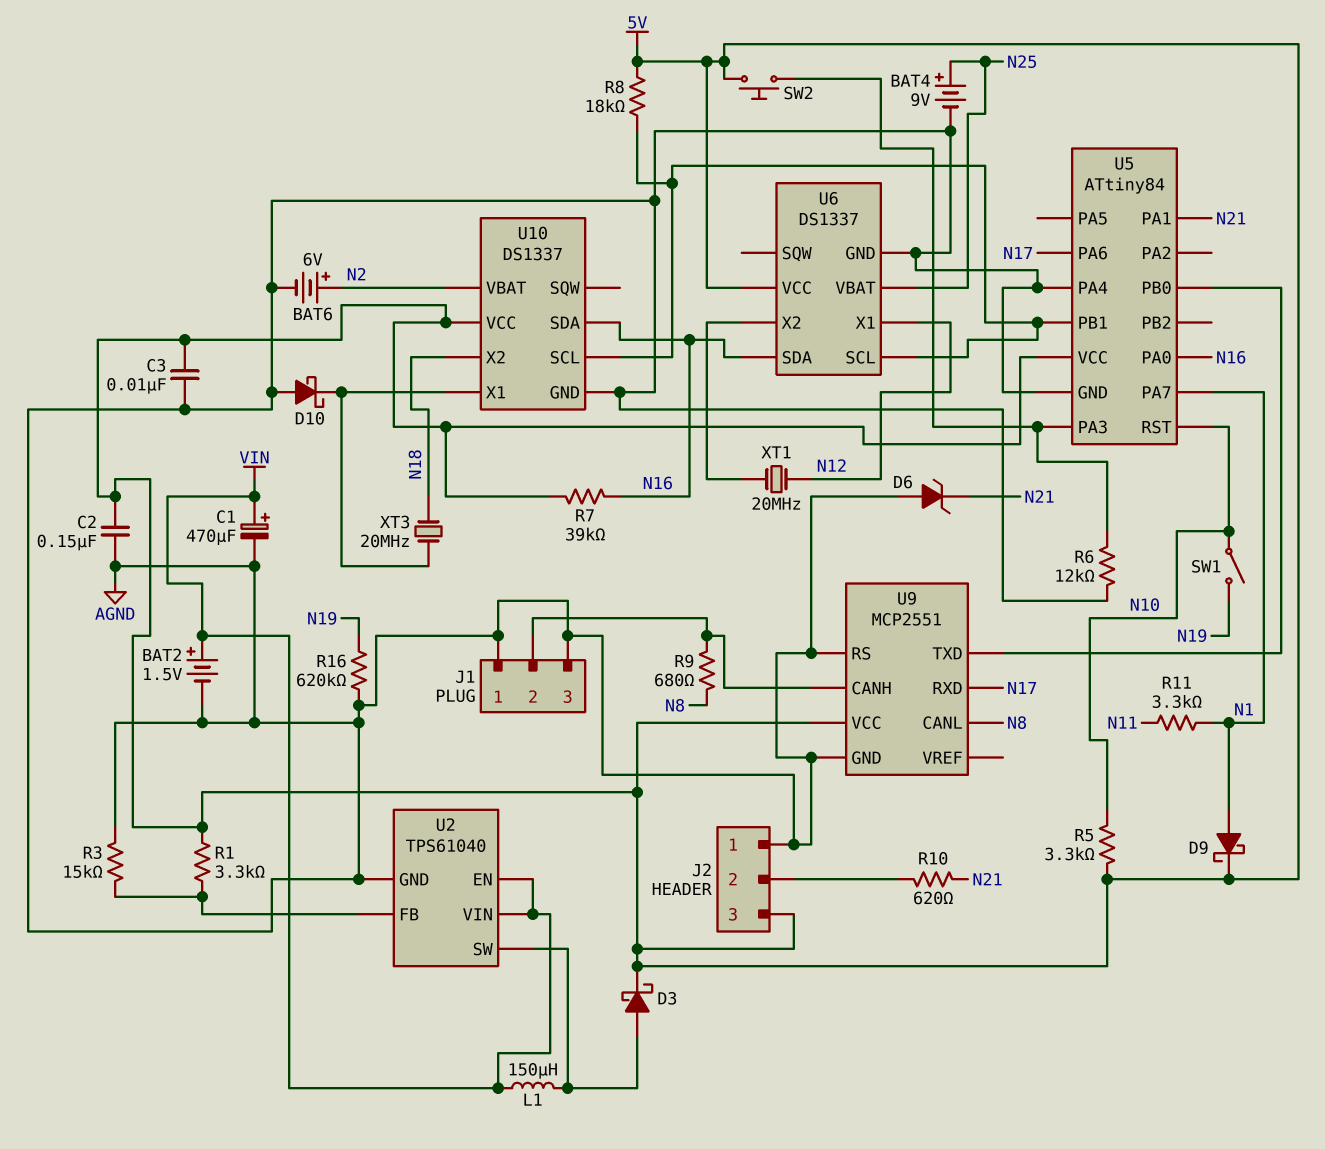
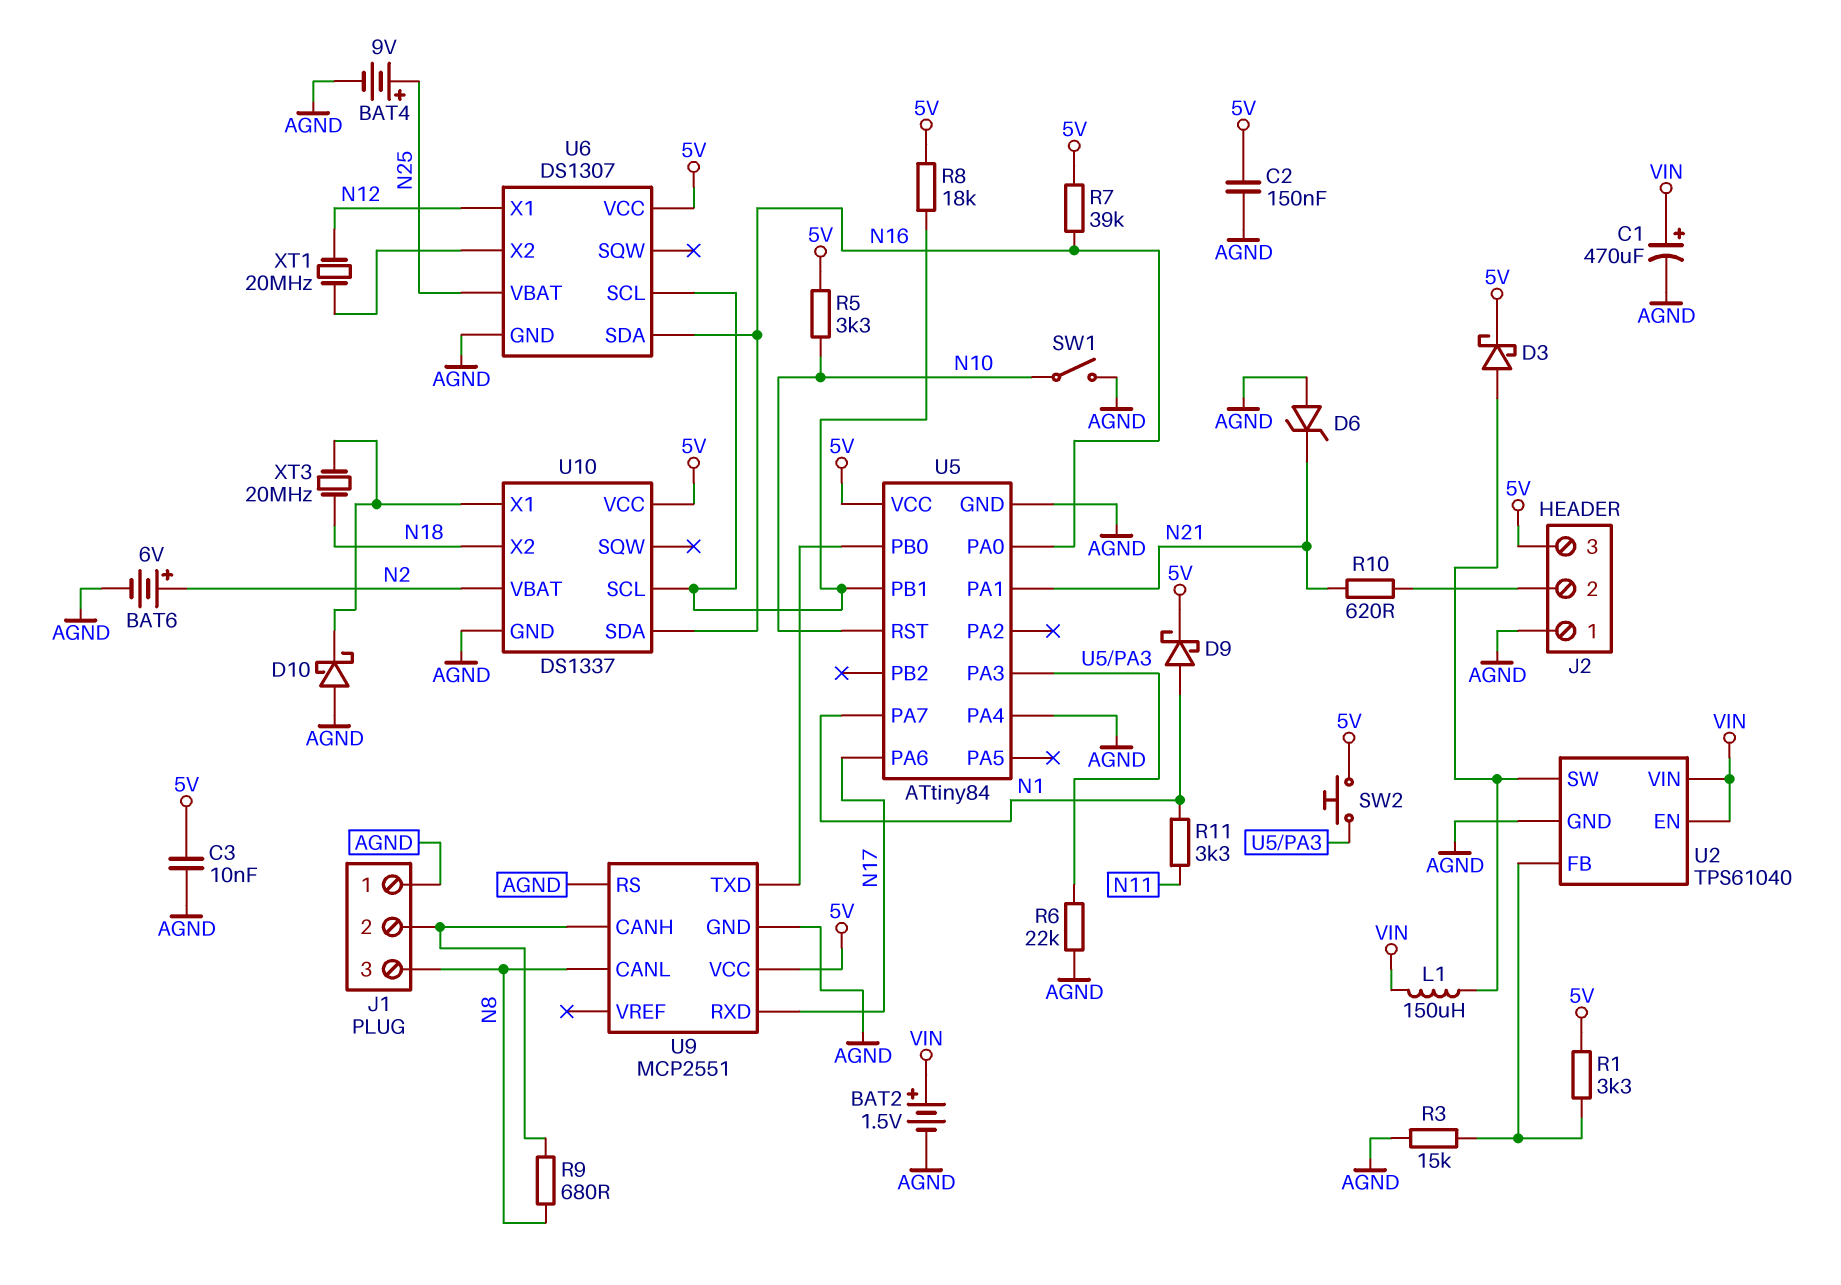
J1 pin 3: AGND -> N8
R6: 12k (AGND, U5/PA3) -> 22k (AGND, U5/PA3)
R16: 620k (AGND, N19) -> none
SW1: switch (N10, N19) -> switch (AGND, N10)
U6: DS1337 -> DS1307

